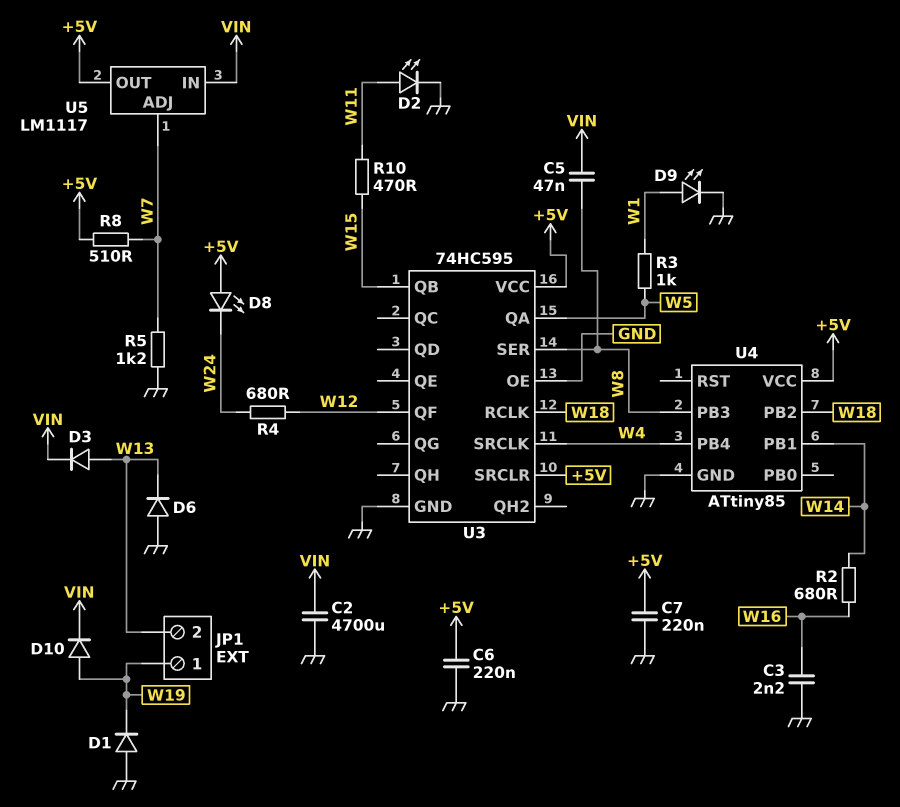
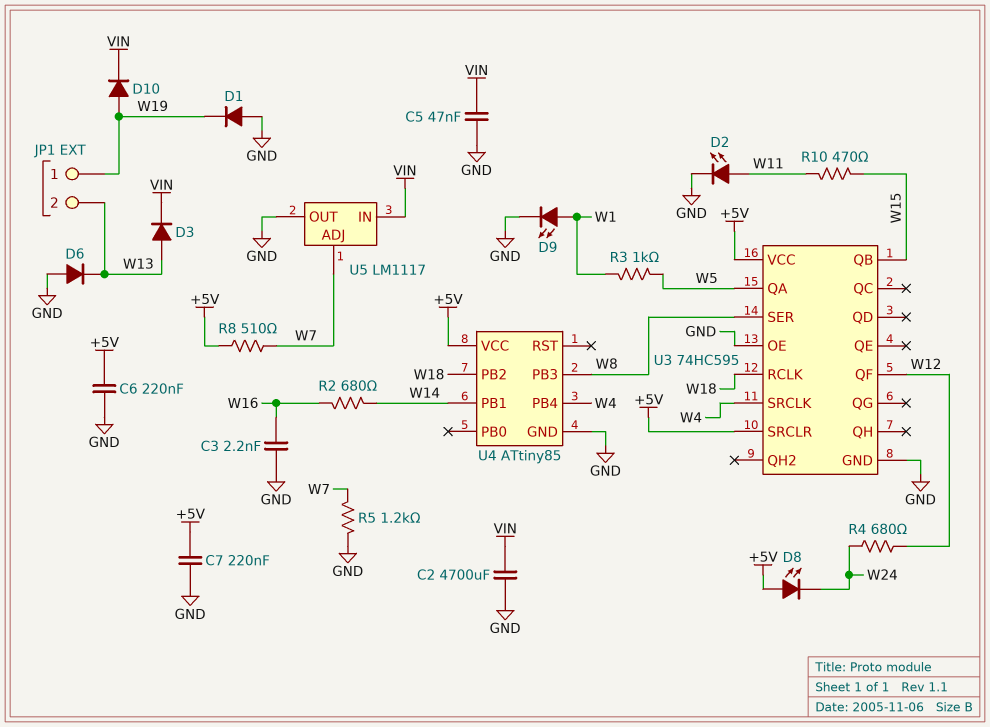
C5: 47nF (VIN, W8) -> 47nF (GND, VIN)
U5 pin OUT: +5V -> GND

